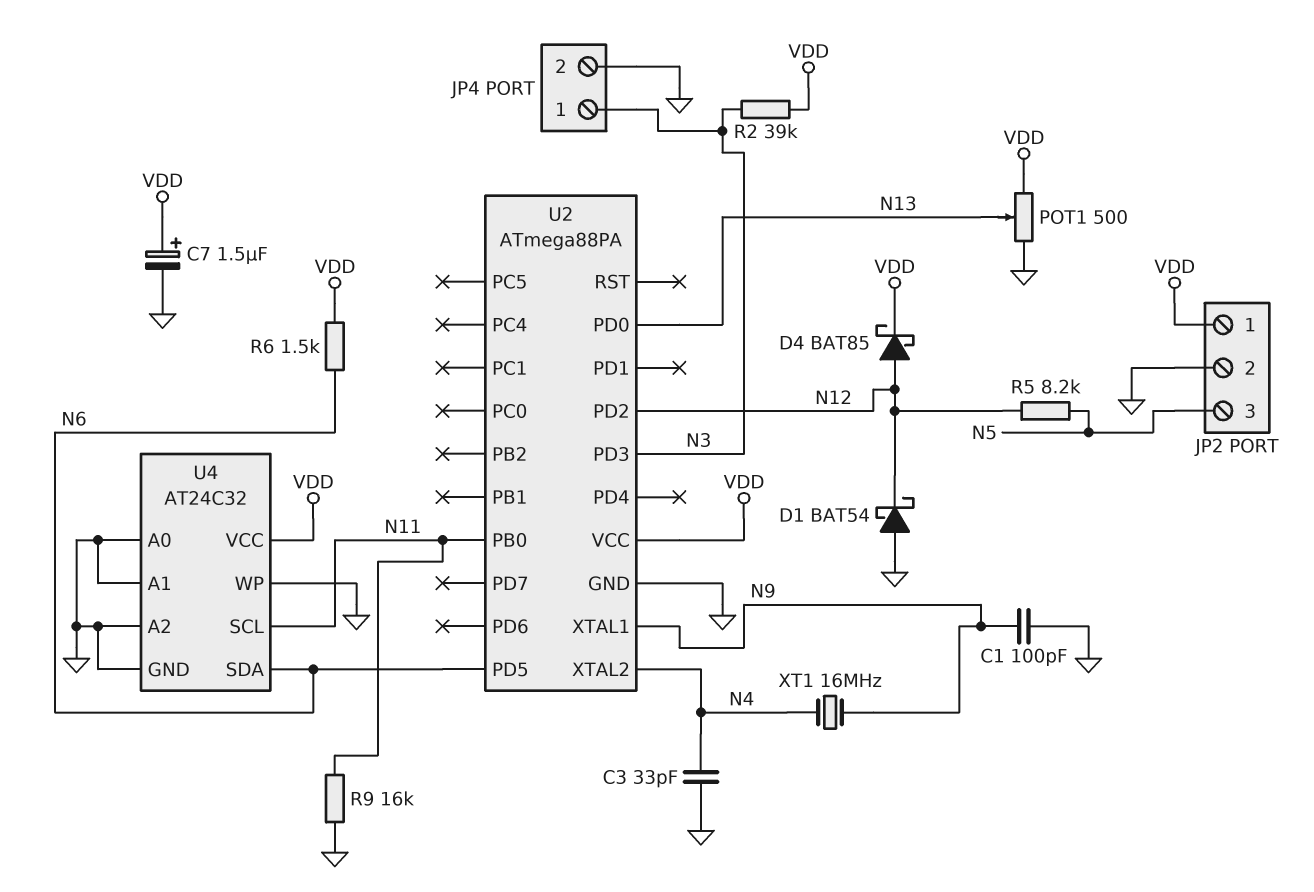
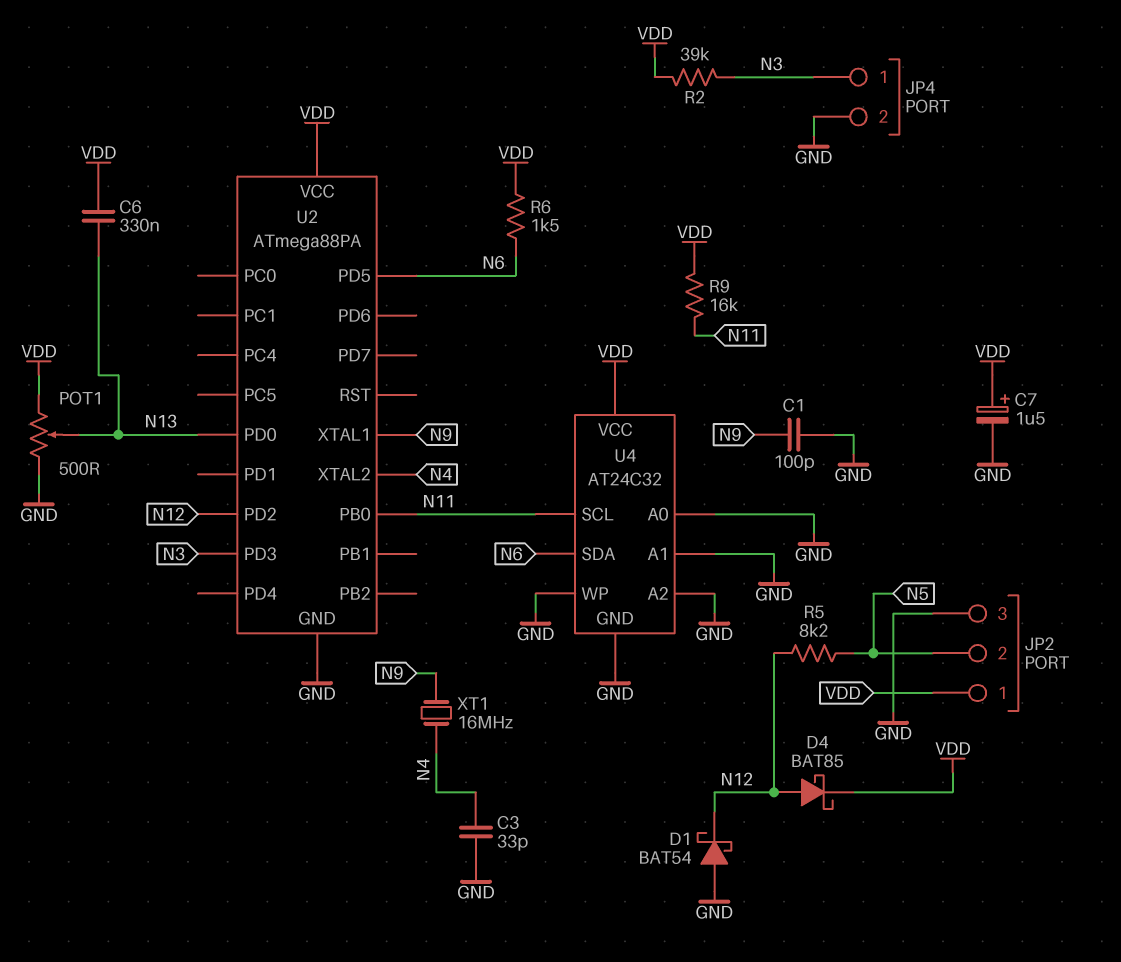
C6: none -> 330nF (N13, VDD)
JP2 pin 2: GND -> N5
JP2 pin 3: N5 -> GND
R9: 16k (GND, N11) -> 16k (N11, VDD)

